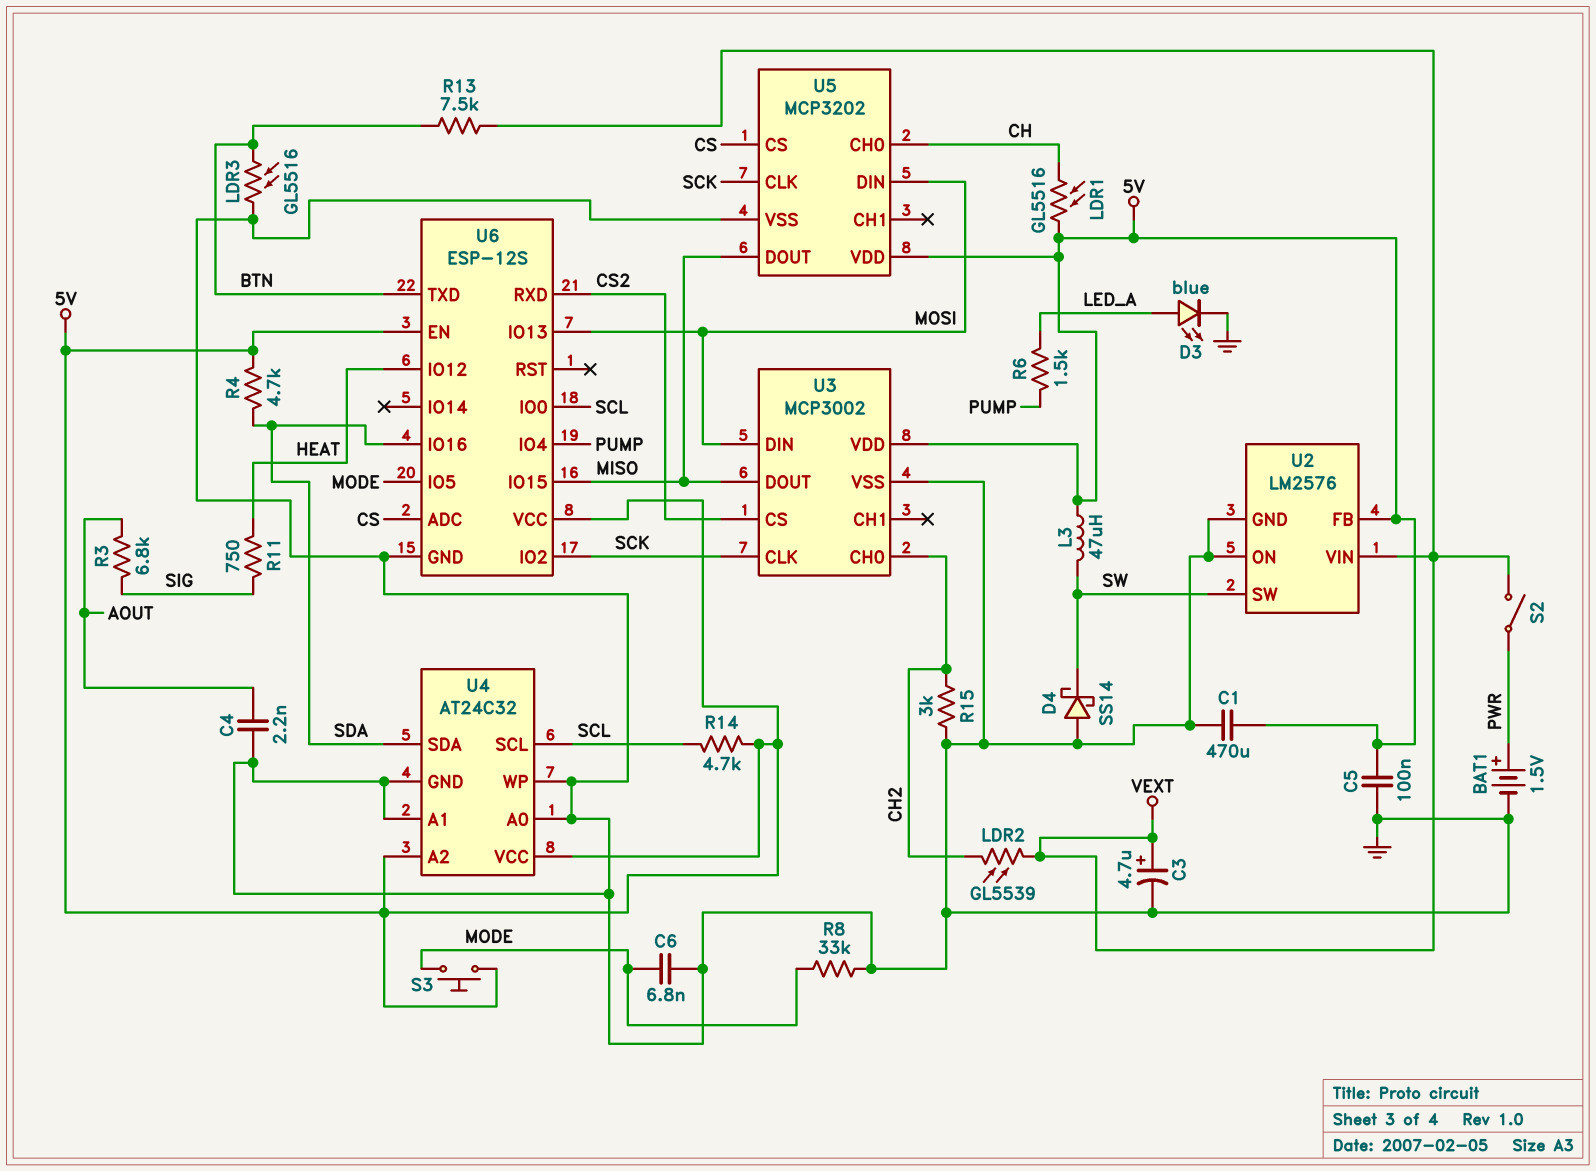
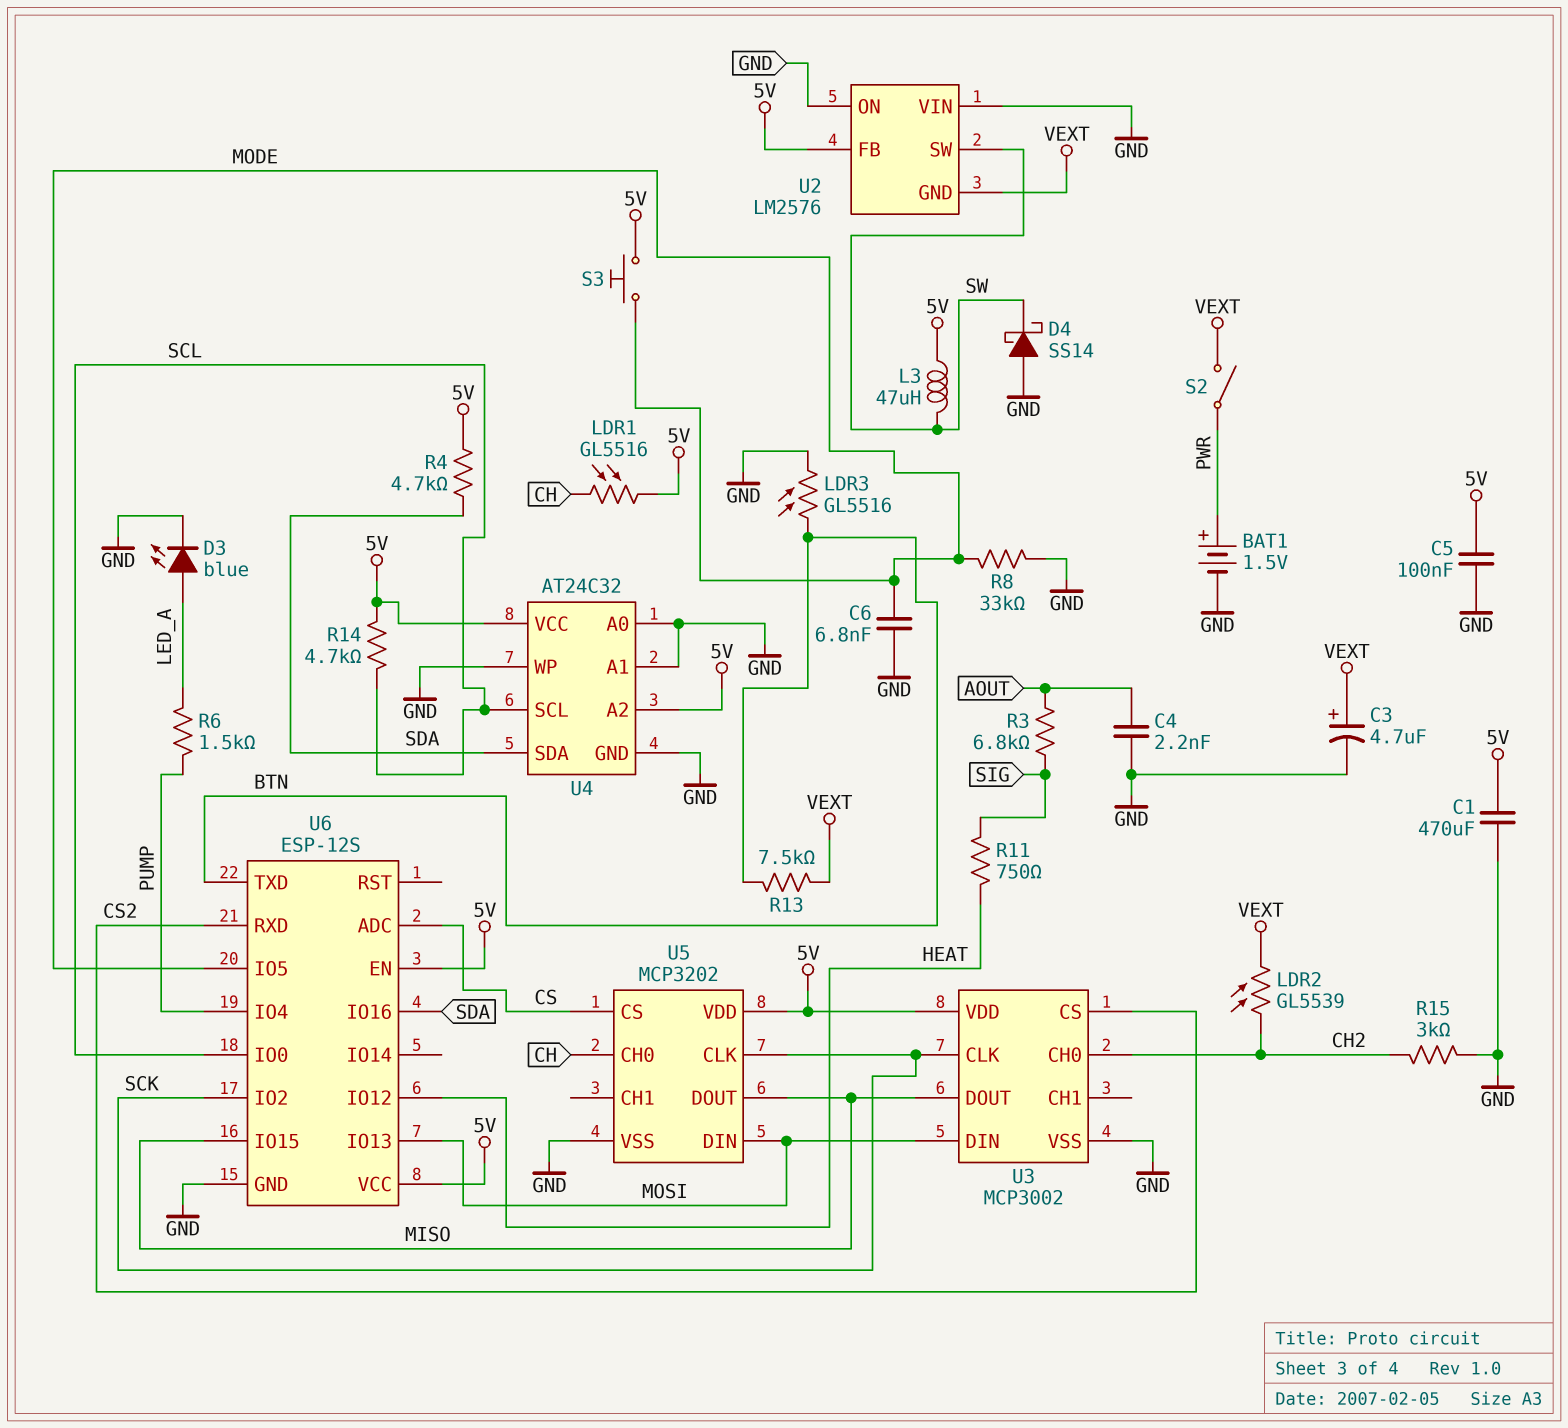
U2 pin GND: GND -> VEXT
U2 pin VIN: VEXT -> GND

